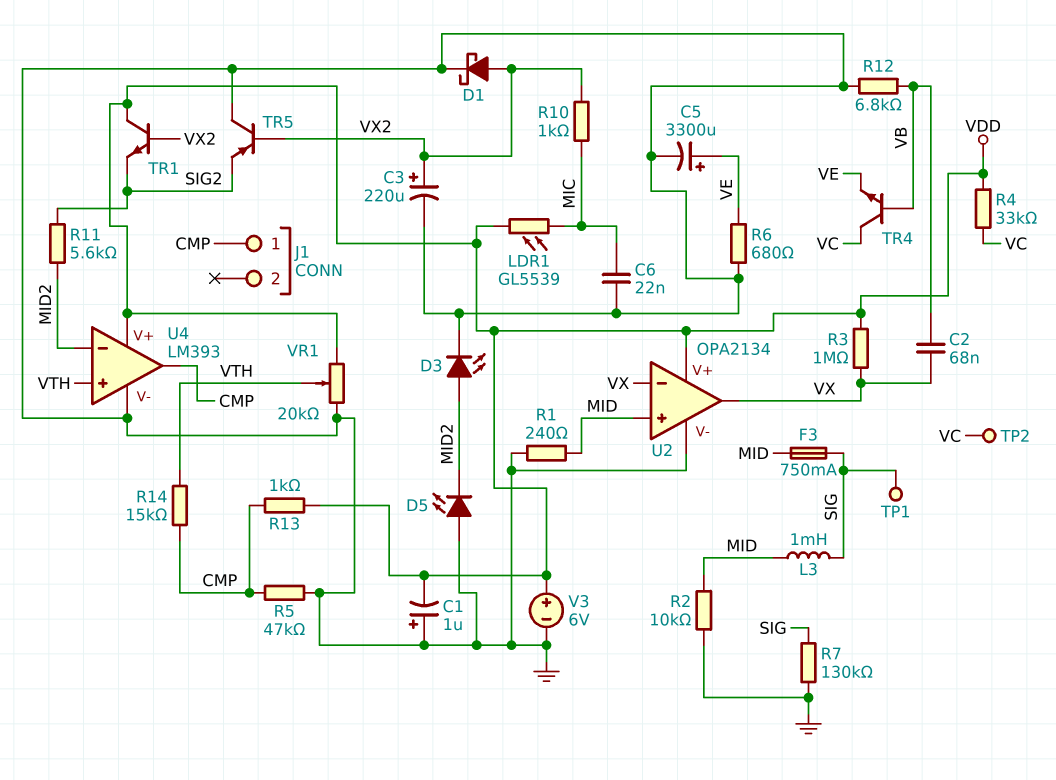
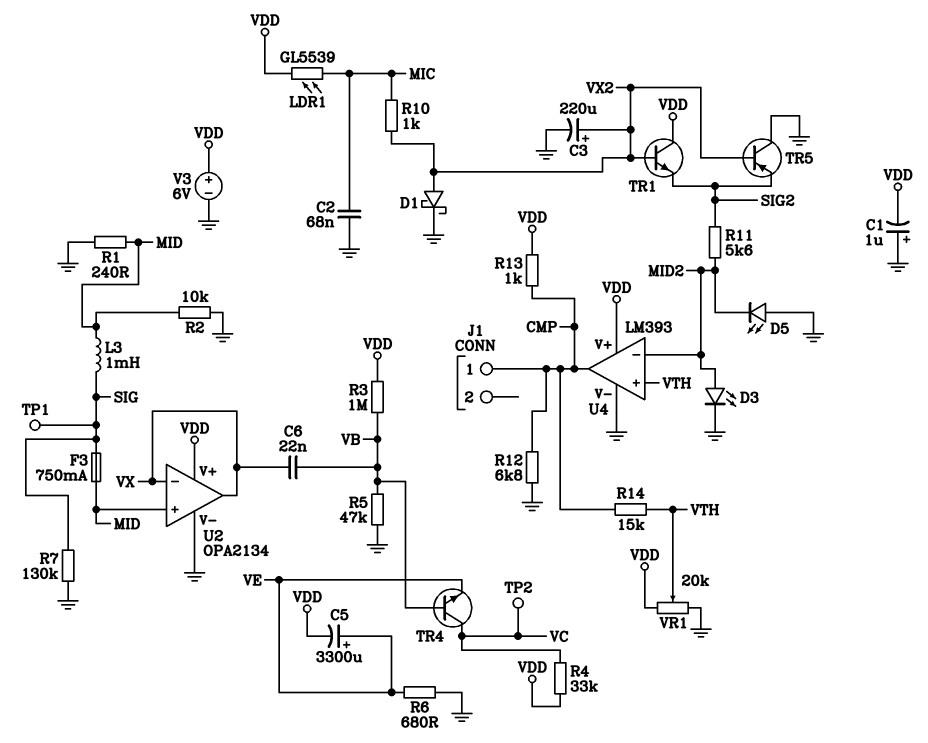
C2: 68nF (VB, VX) -> 68nF (GND, MIC)
C5: 3300uF (plus VE, minus GND) -> 3300uF (plus VE, minus VDD)
C6: 22nF (GND, MIC) -> 22nF (VB, VX)
R3: 1M (VDD, VX) -> 1M (VB, VDD)
R5: 47k (CMP, GND) -> 47k (GND, VB)
R12: 6.8k (GND, VB) -> 6.8k (CMP, GND)

